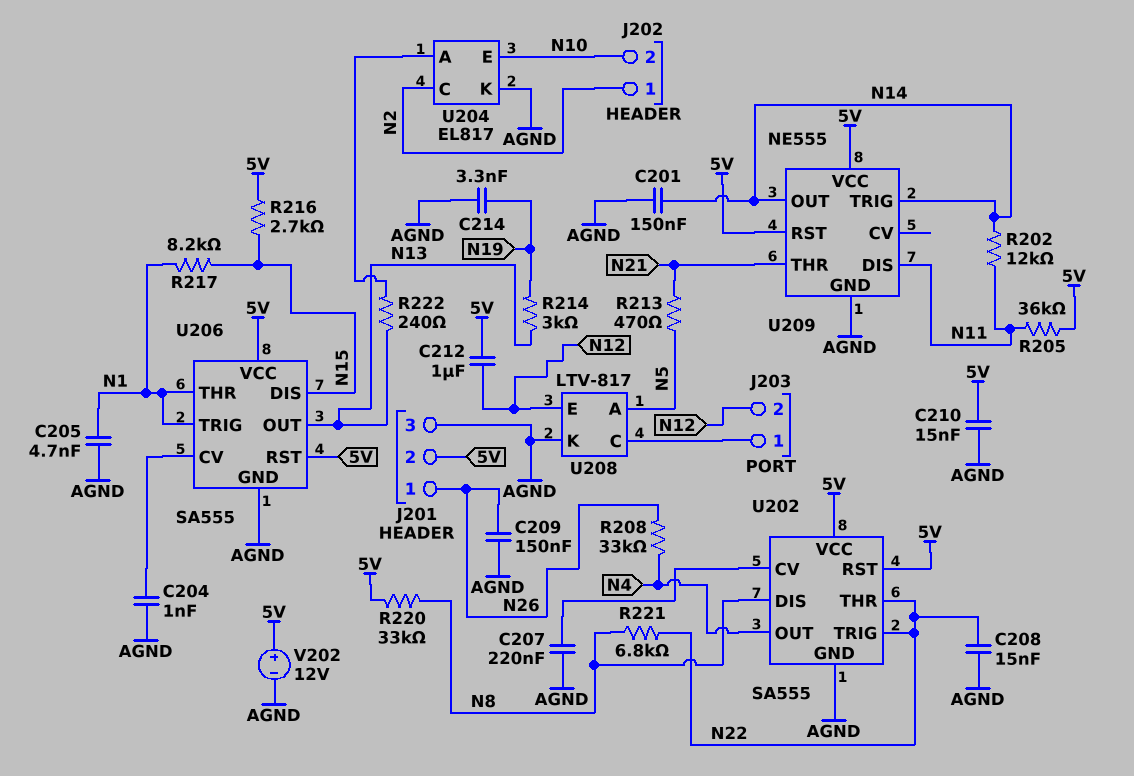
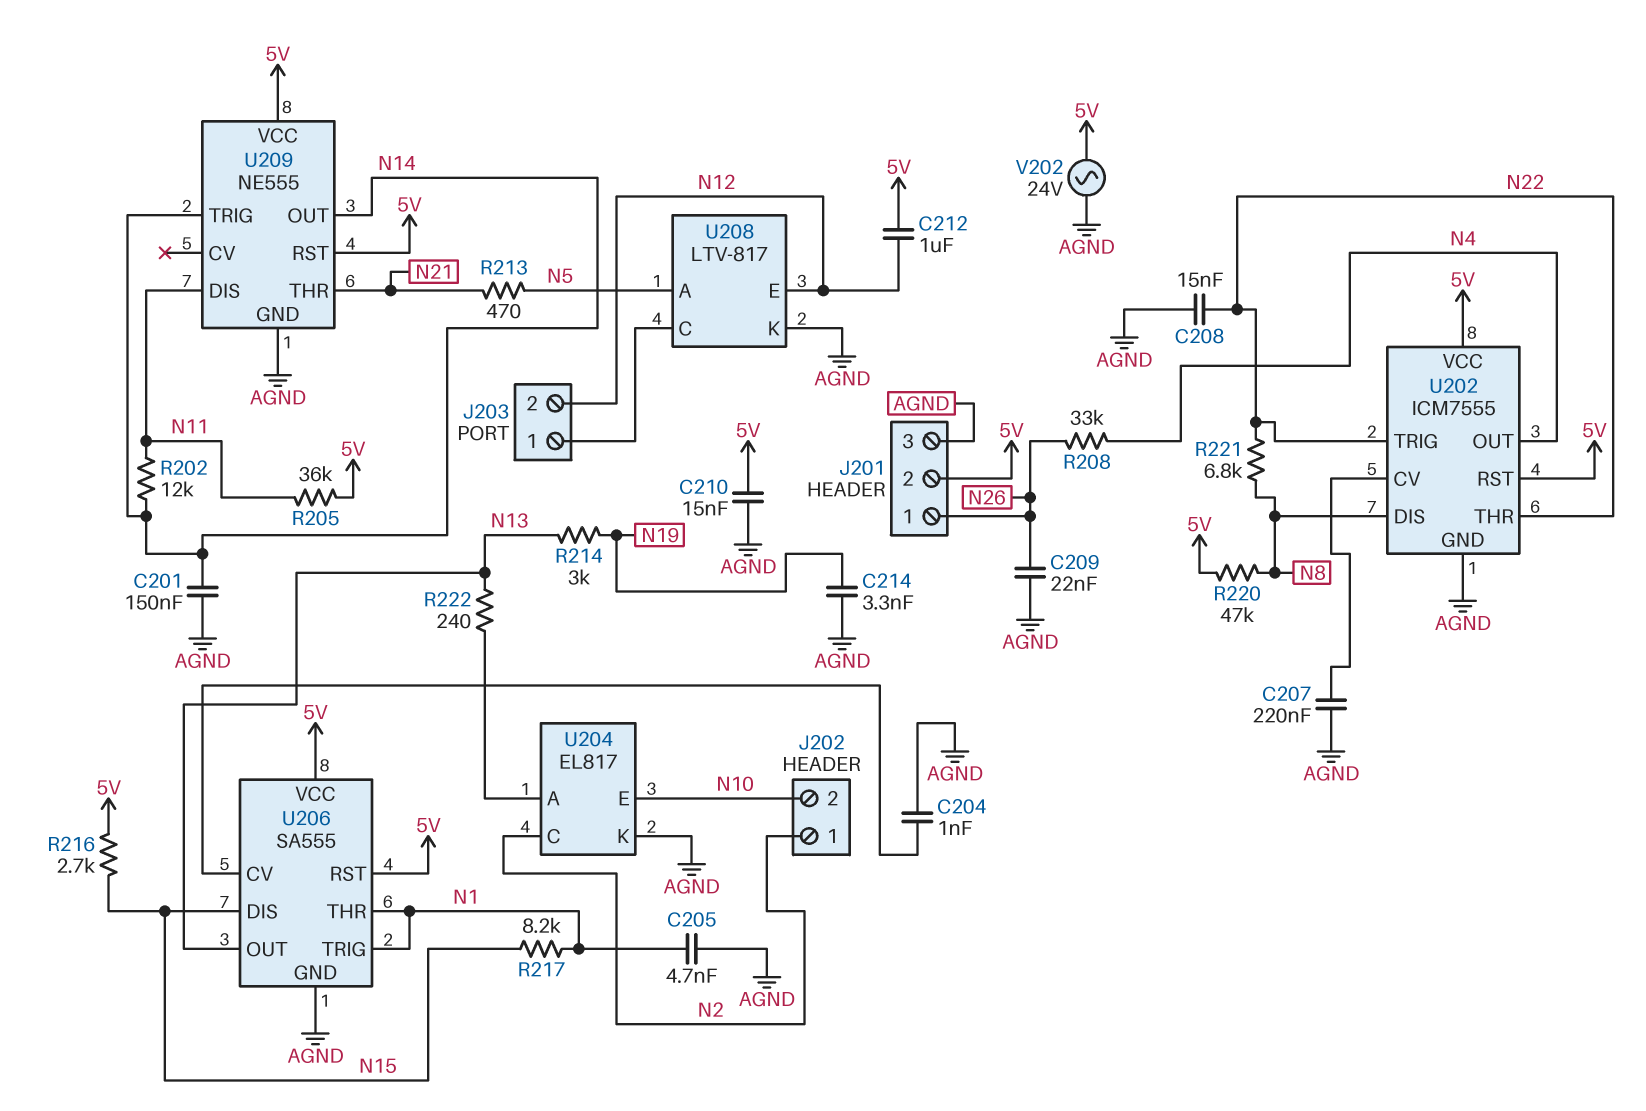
C209: 150nF (AGND, N26) -> 22nF (AGND, N26)
R220: 33k (5V, N8) -> 47k (5V, N8)
U202: SA555 -> ICM7555
V202: 12V (plus 5V, minus AGND) -> AC 24V (5V, AGND)

